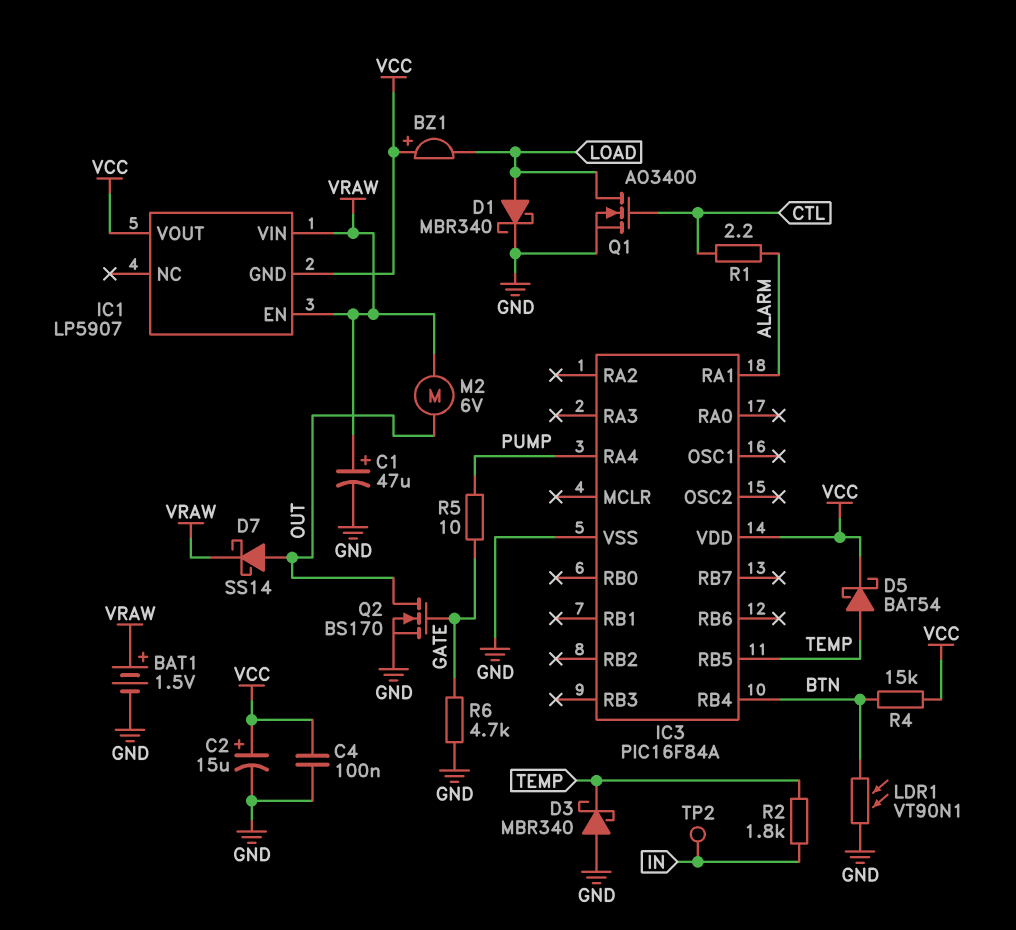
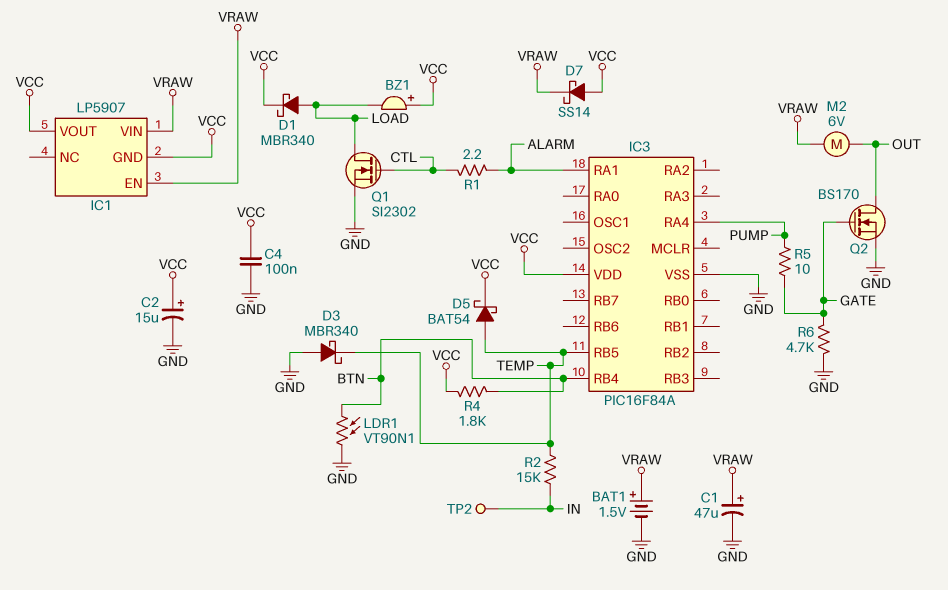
D1: schottky MBR340 (A LOAD, K GND) -> schottky MBR340 (A LOAD, K VCC)
D7: schottky SS14 (A OUT, K VRAW) -> schottky SS14 (A VCC, K VRAW)
Q1: NMOS AO3400 (G CTL, D LOAD, S GND) -> NMOS SI2302 (G CTL, D LOAD, S GND)
R2: 1.8k (IN, TEMP) -> 15k (IN, TEMP)
R4: 15k (BTN, VCC) -> 1.8k (BTN, VCC)

